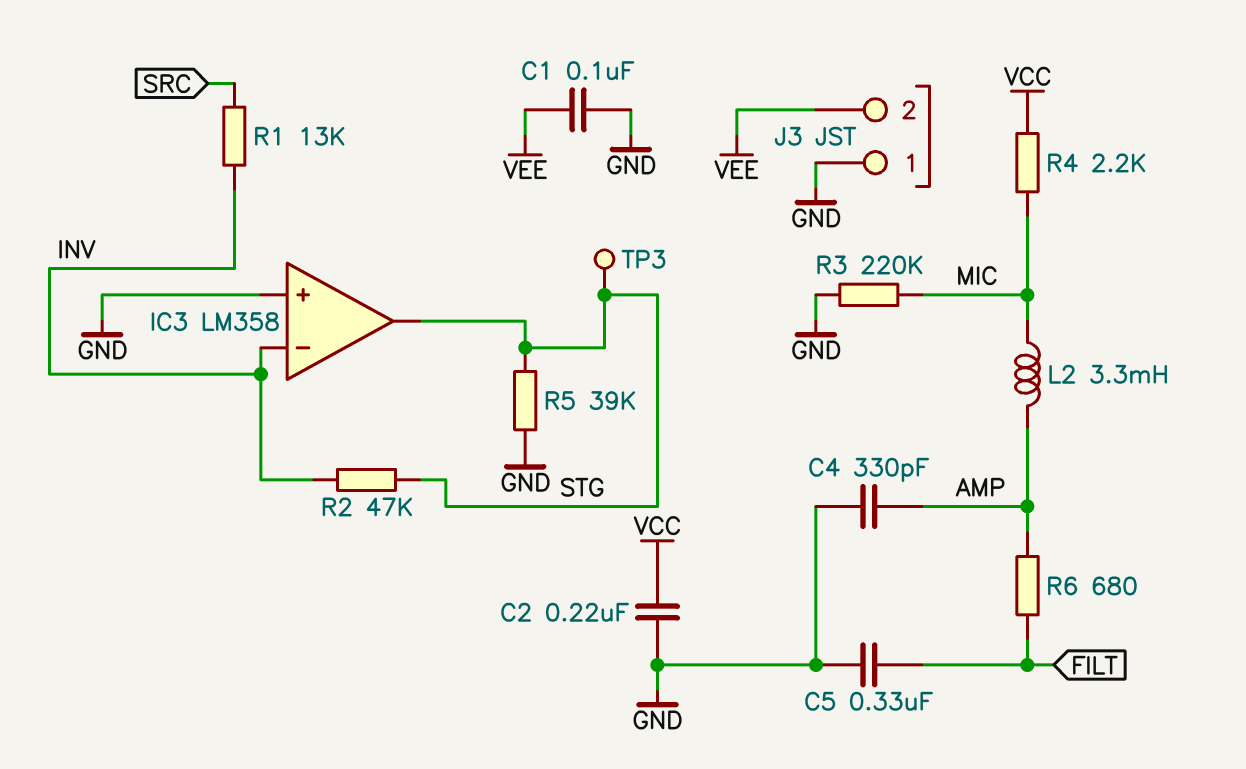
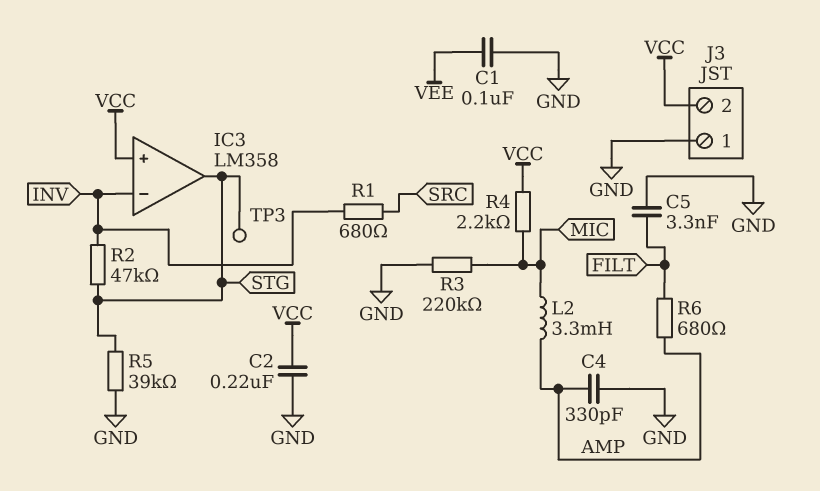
C5: 330nF (FILT, GND) -> 3.3nF (FILT, GND)
IC3 pin in+: GND -> VCC
J3 pin 2: VEE -> VCC
R1: 13k (INV, SRC) -> 680 (INV, SRC)

